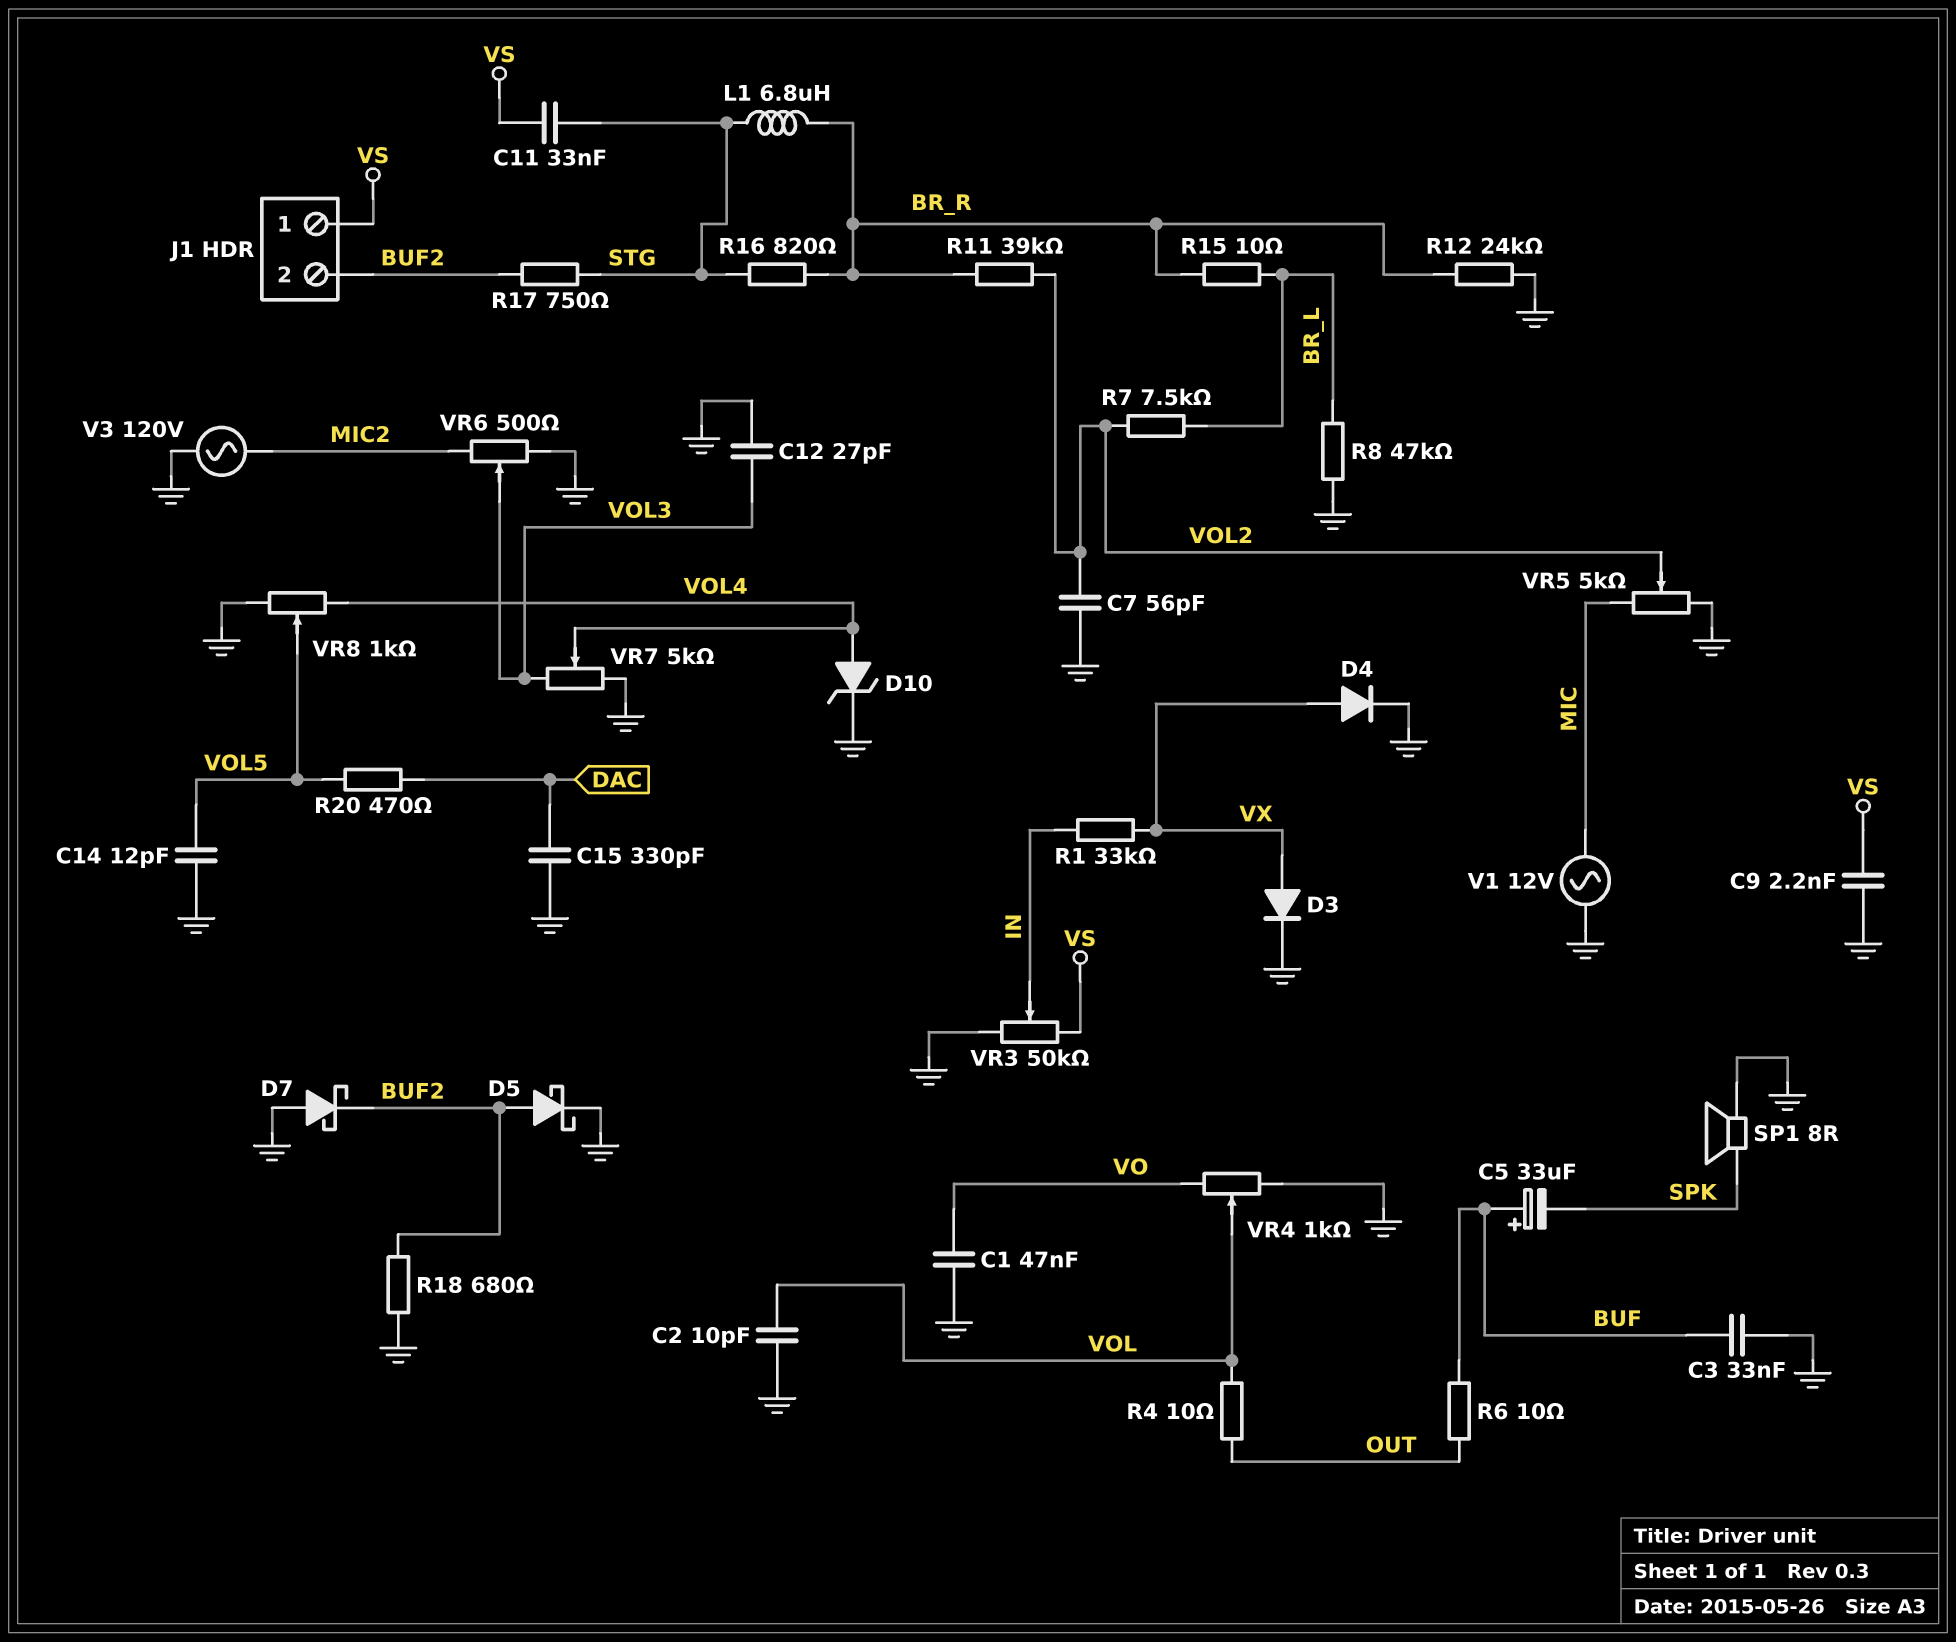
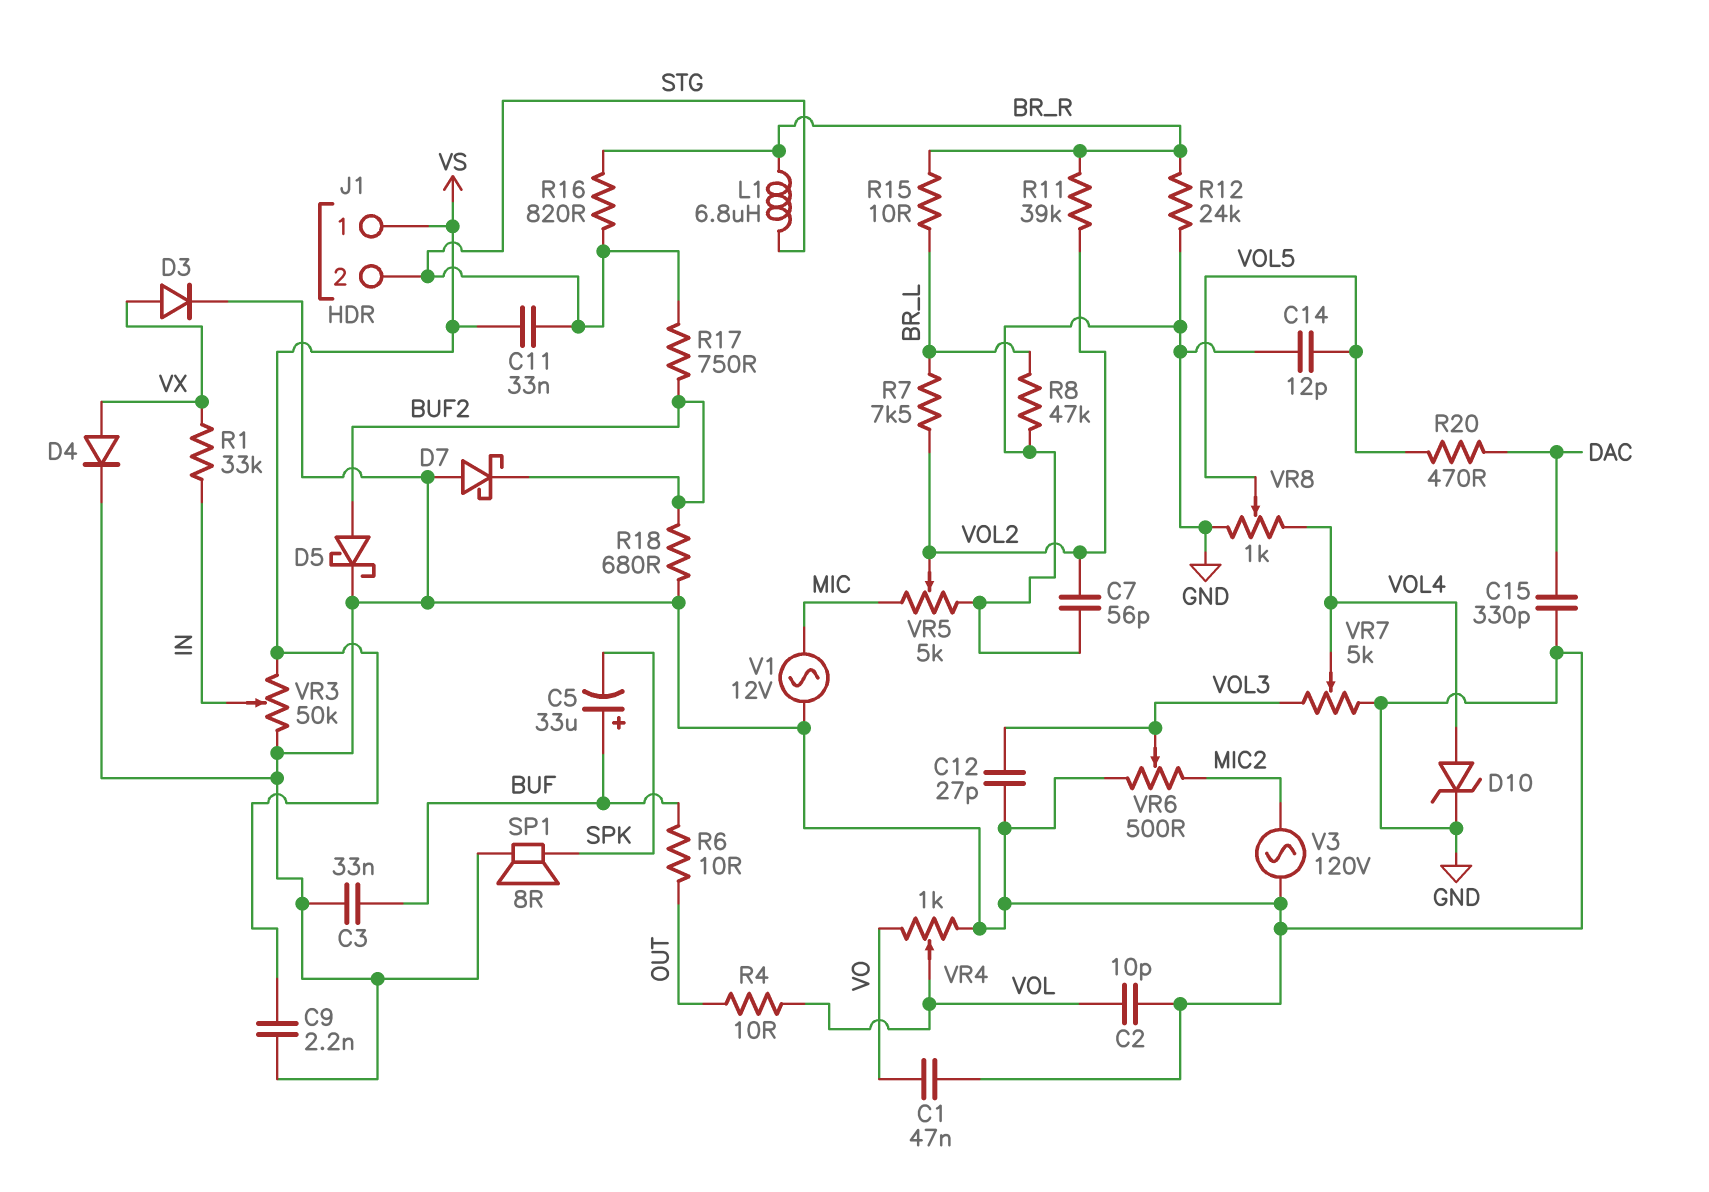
J1 pin 2: BUF2 -> STG

